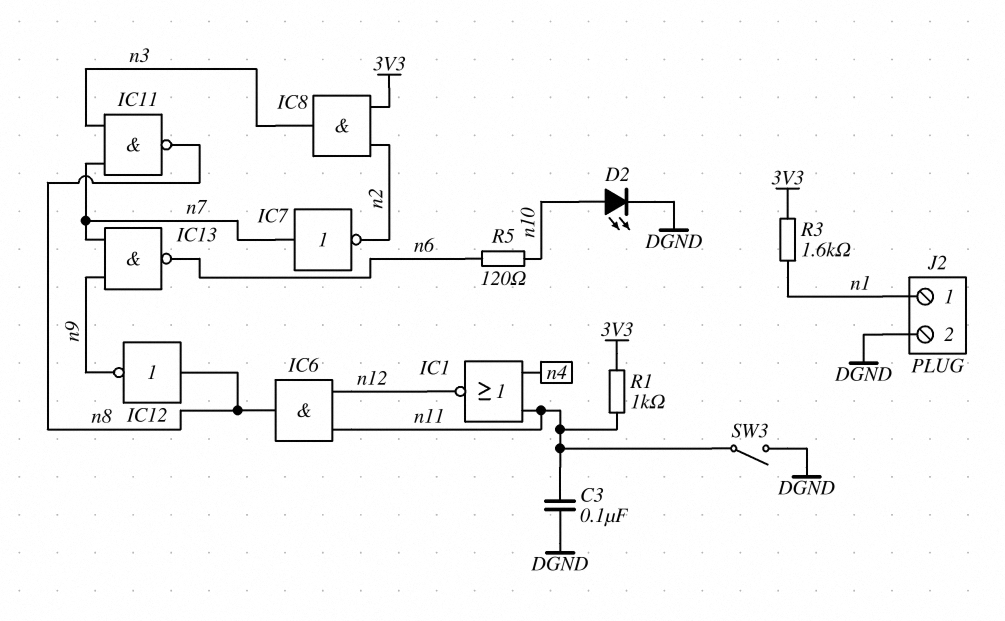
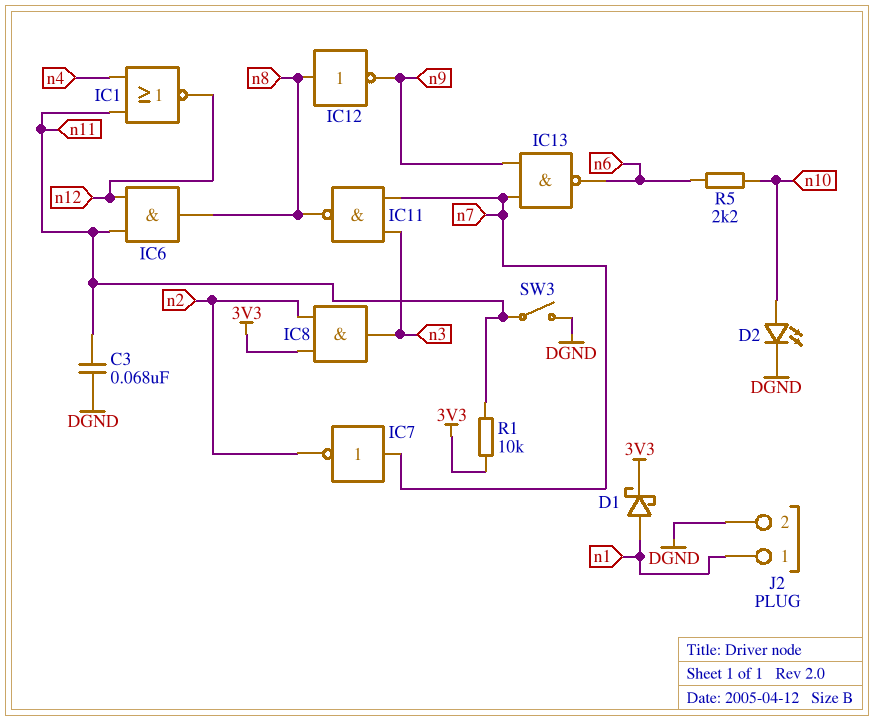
C3: 100nF (DGND, n11) -> 68nF (DGND, n11)
D1: none -> schottky (A n1, K 3V3)
R1: 1k (3V3, n11) -> 10k (3V3, n11)
R3: 1.6k (3V3, n1) -> none
R5: 120 (n6, n10) -> 2.2k (n6, n10)

